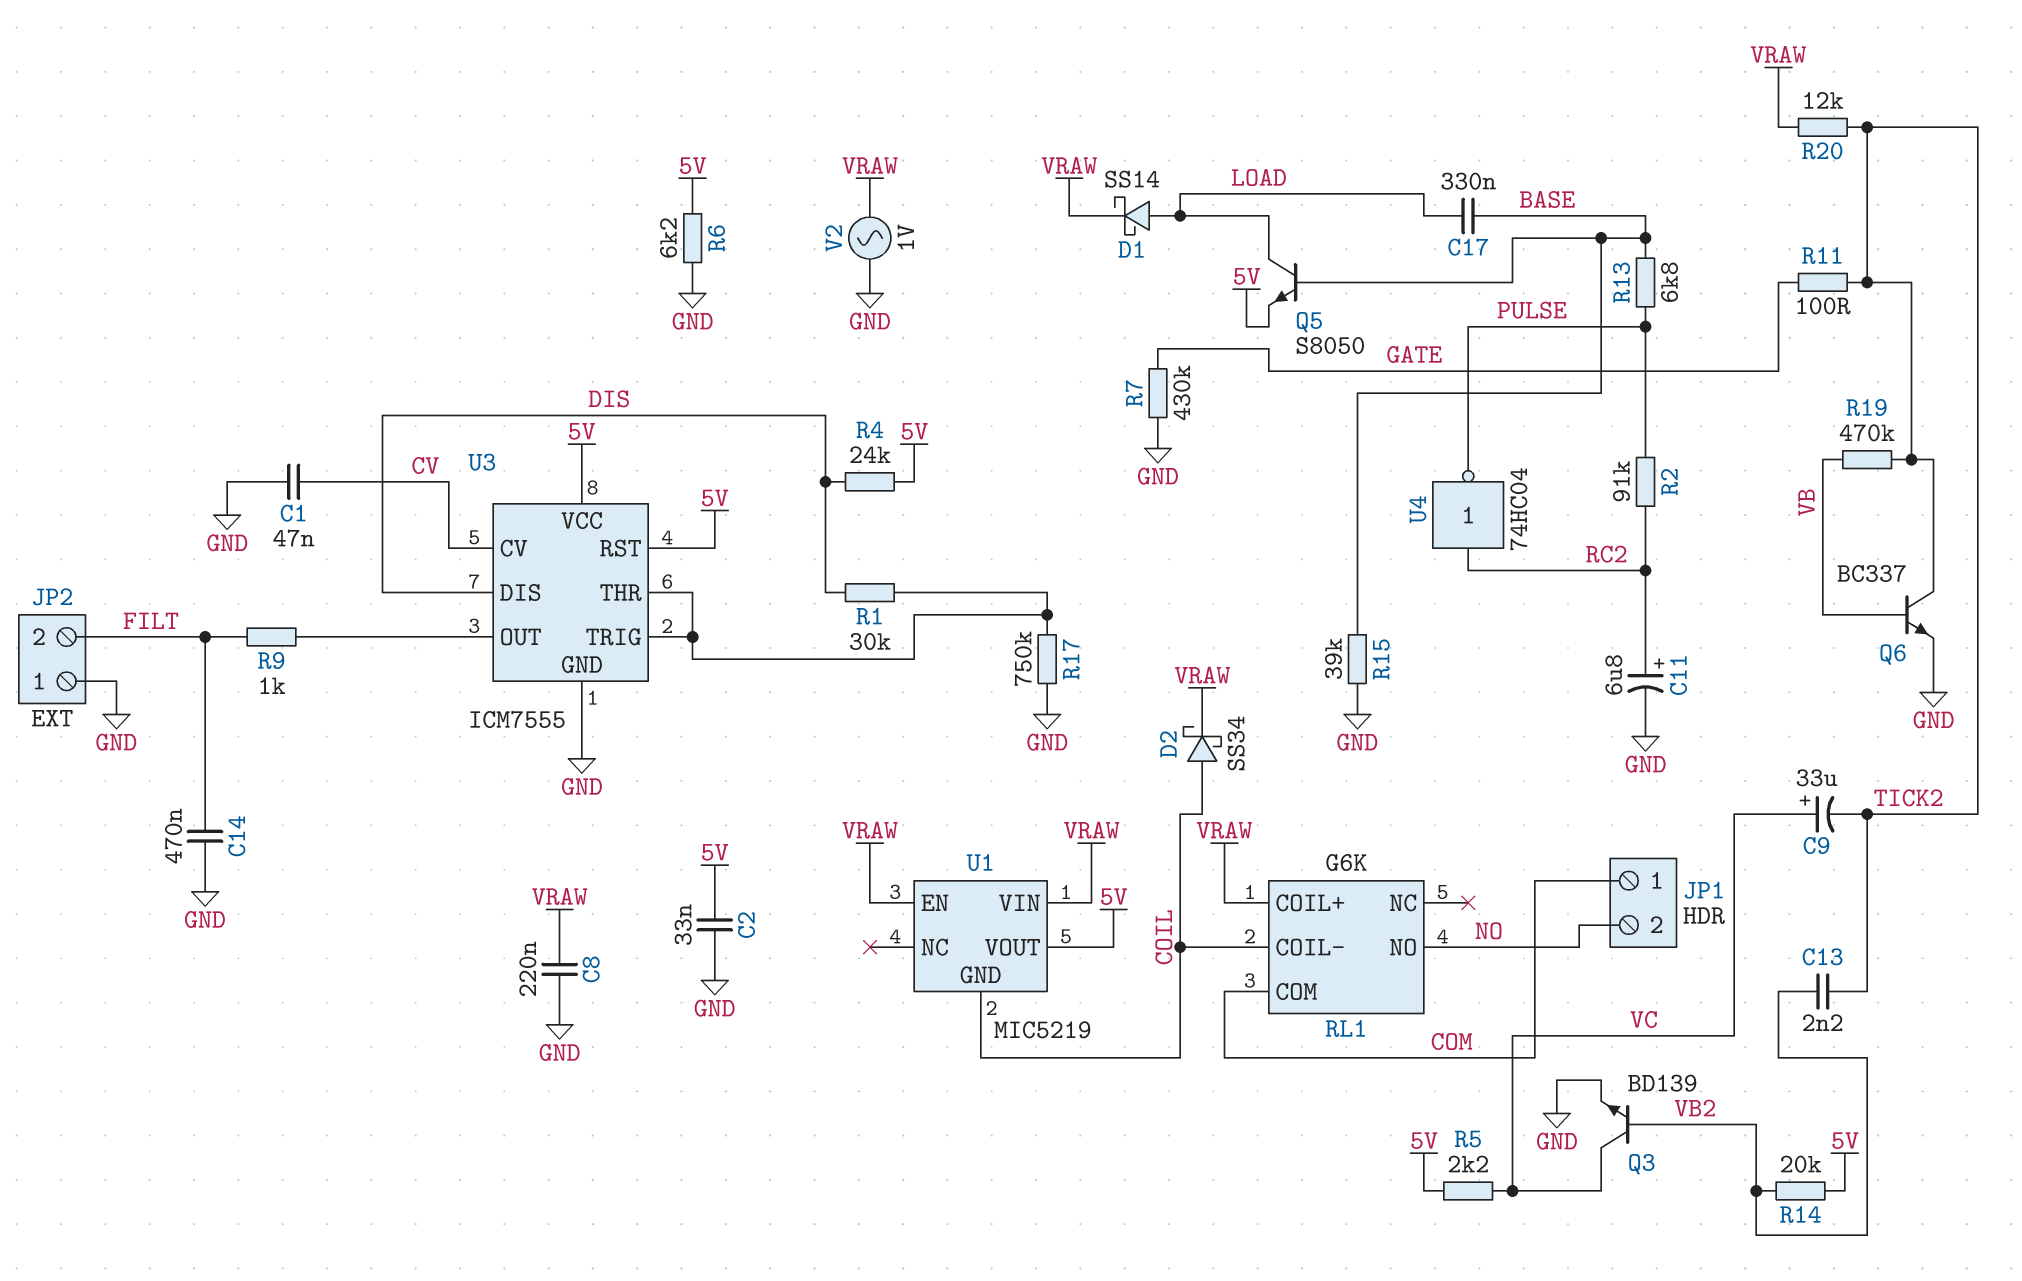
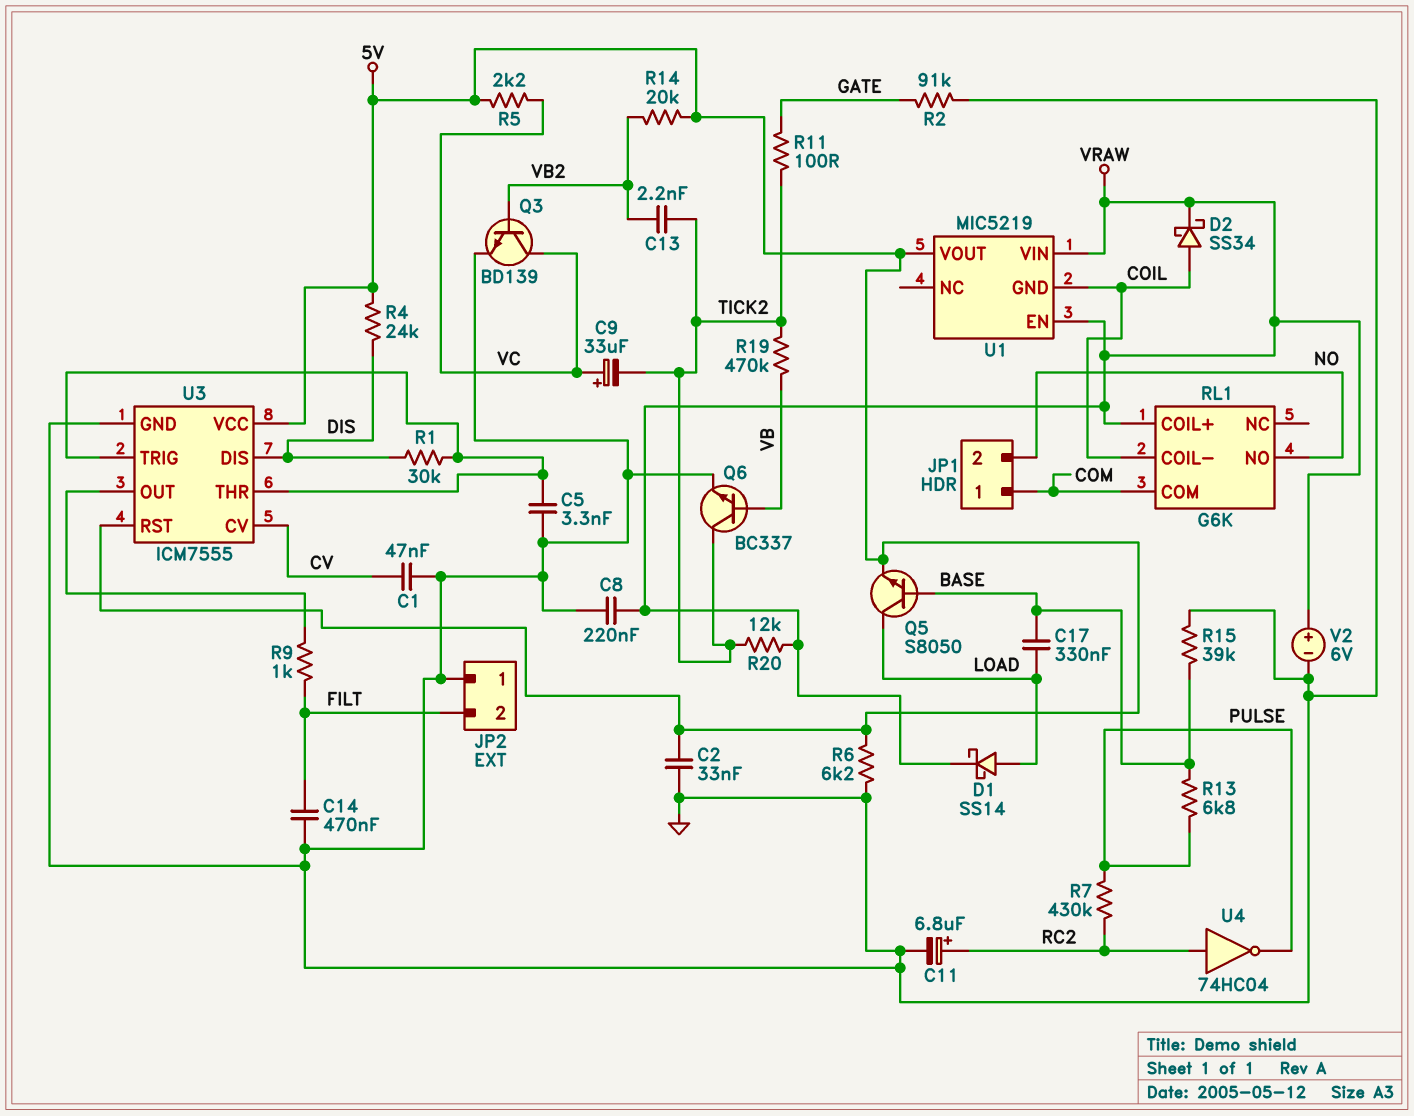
C5: none -> 3.3nF (GND, U3/THR)
R2: 91k (PULSE, RC2) -> 91k (GATE, GND)
R7: 430k (GATE, GND) -> 430k (PULSE, RC2)
R17: 750k (GND, U3/THR) -> none
V2: AC 1V (GND, VRAW) -> 6V (plus VRAW, minus GND)

